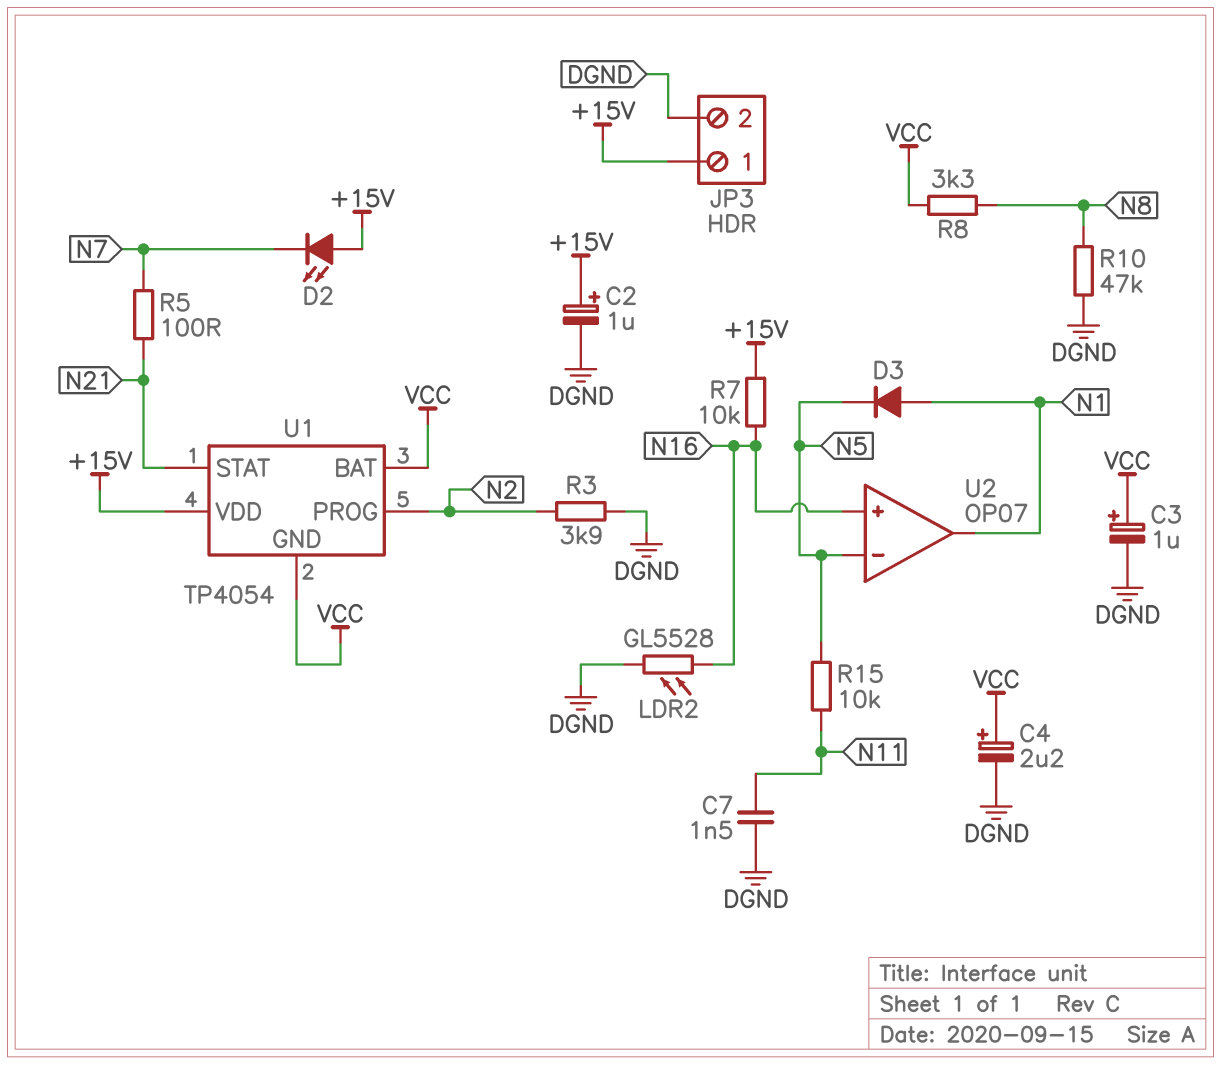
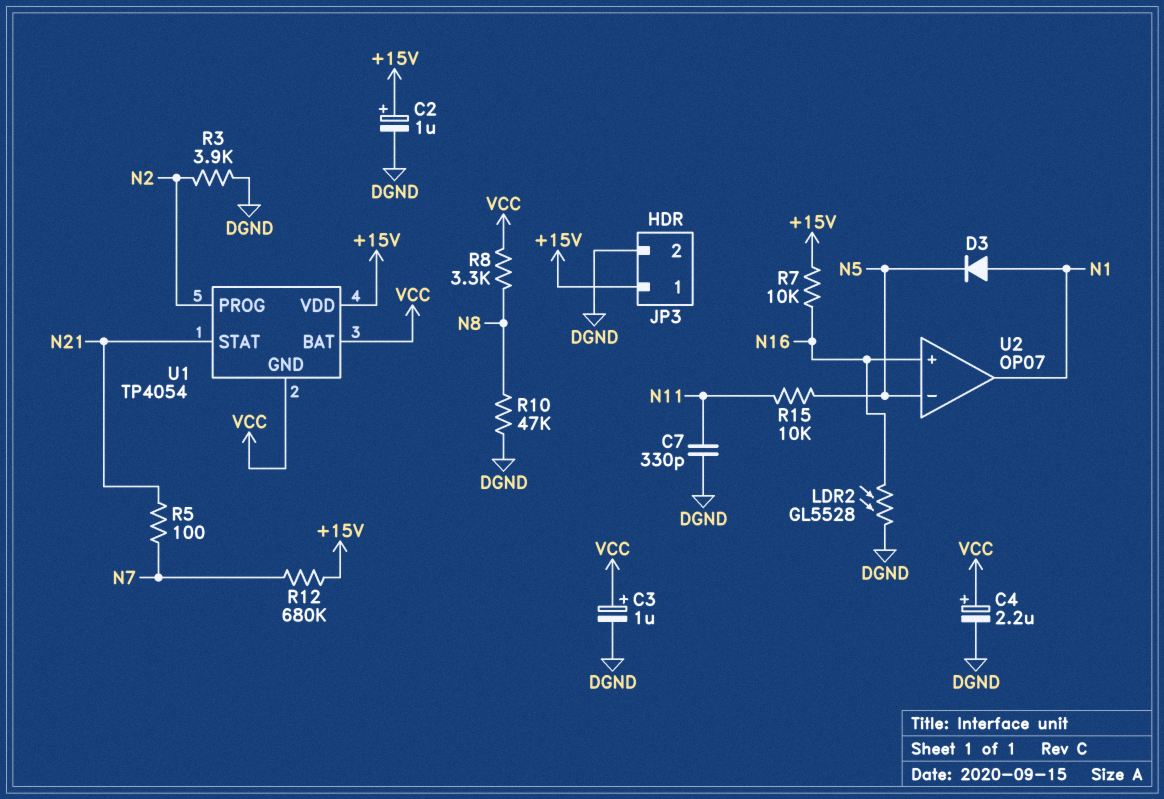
C7: 1.5nF (DGND, N11) -> 330pF (DGND, N11)
D2: LED (A +15V, K N7) -> none
R12: none -> 680k (+15V, N7)

